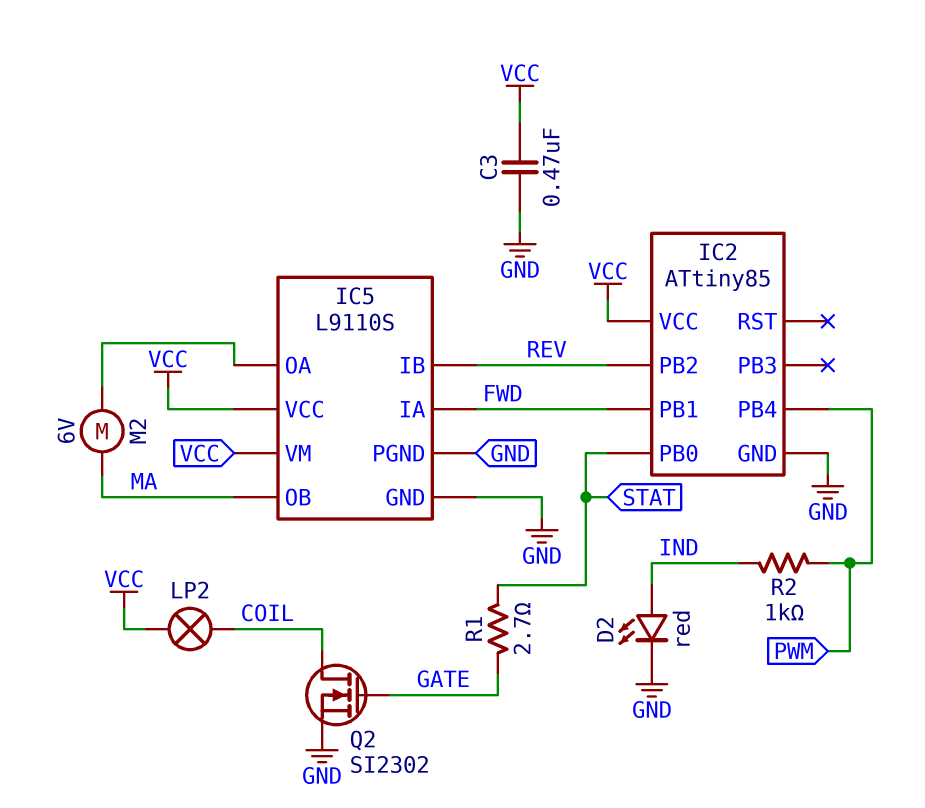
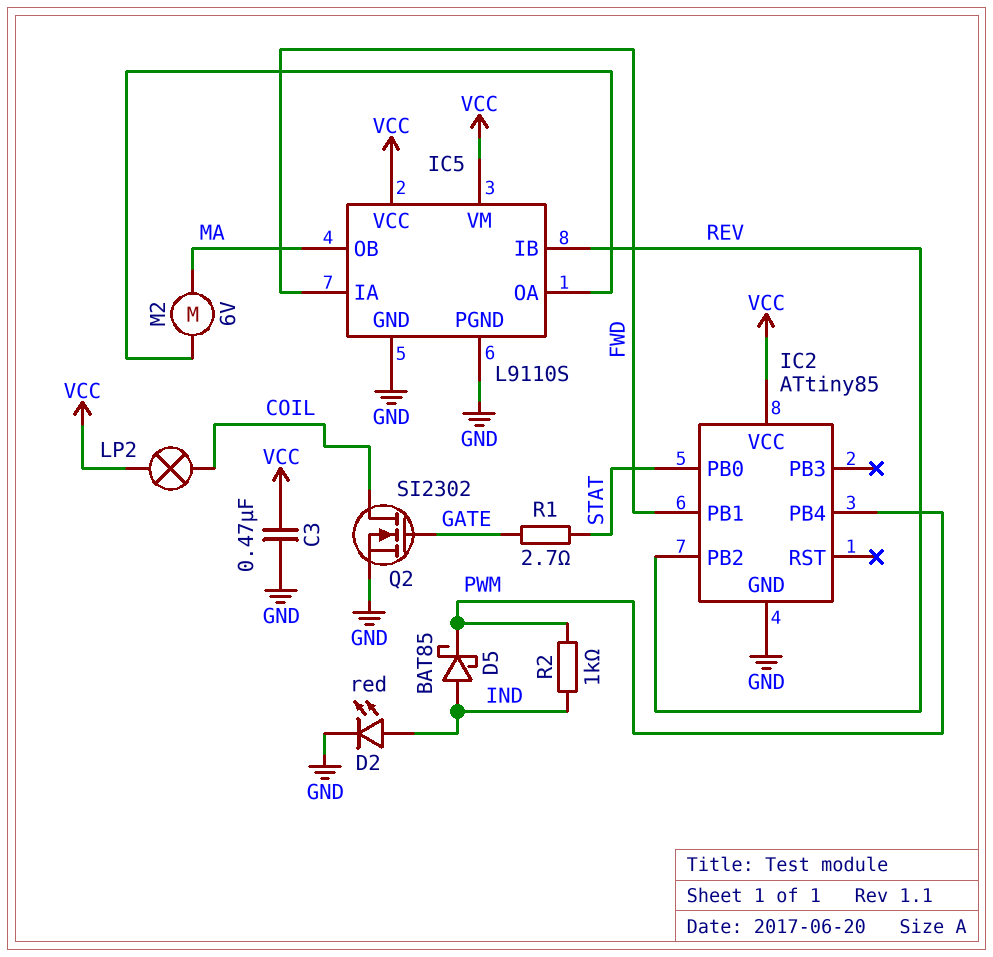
D5: none -> schottky BAT85 (A IND, K PWM)

